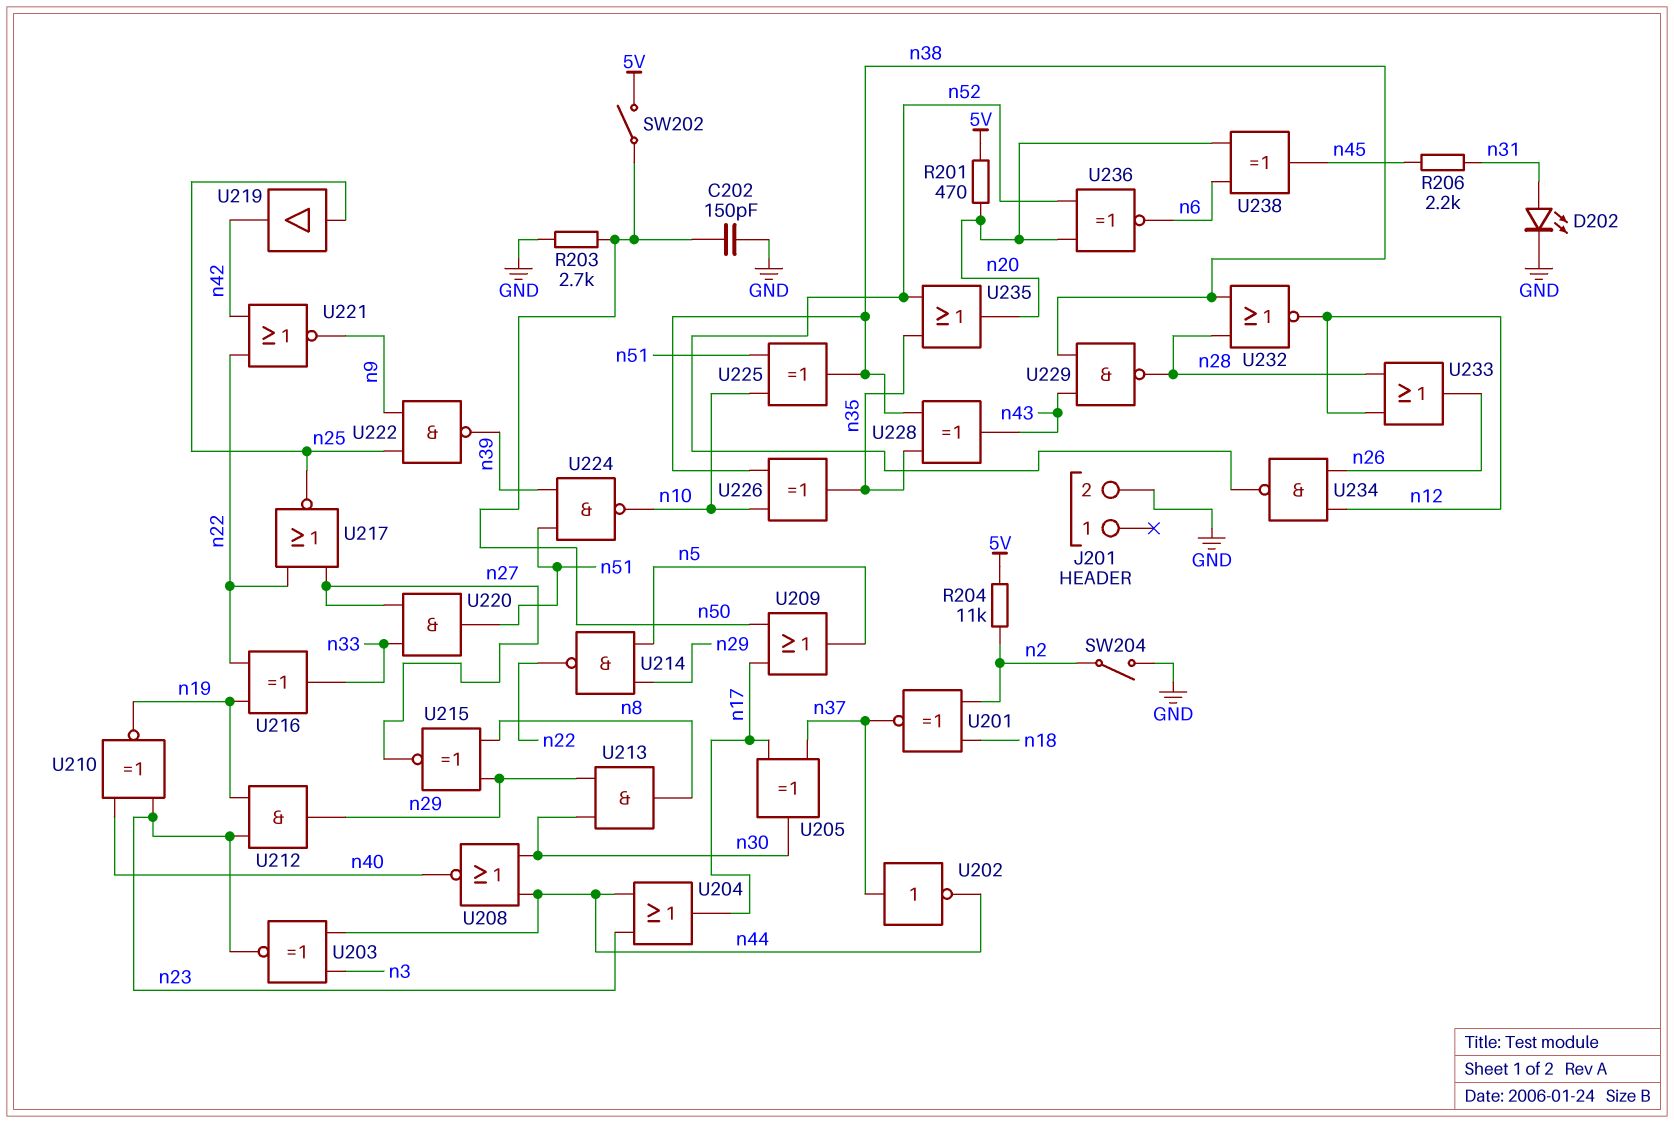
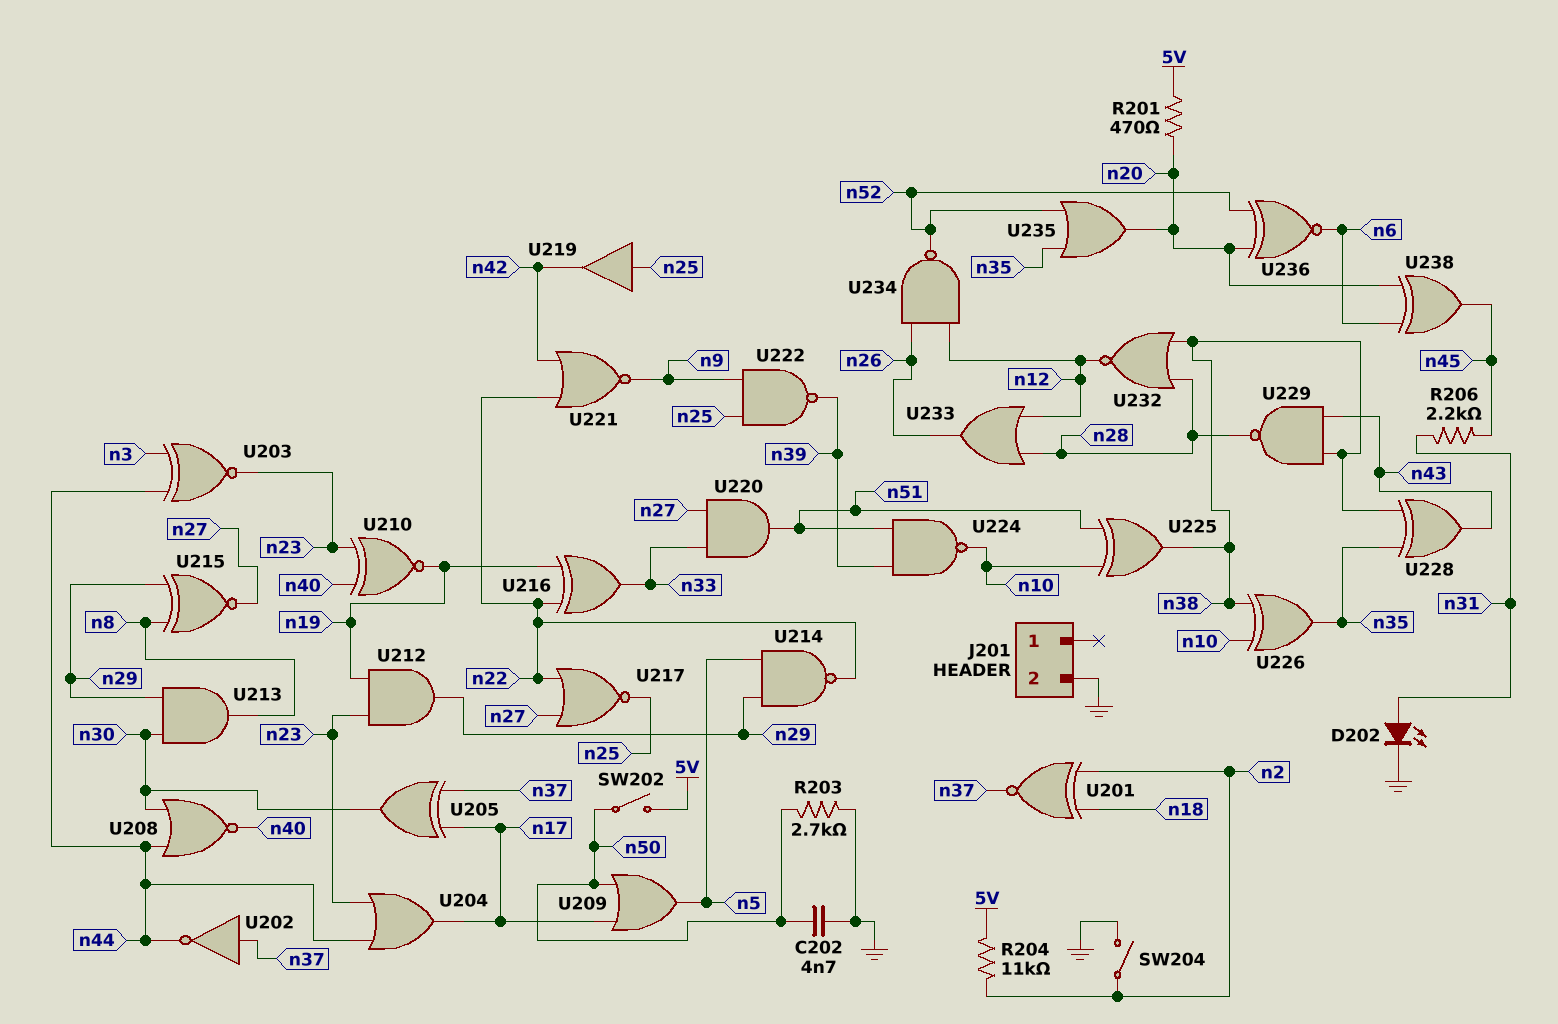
C202: 150pF (GND, n50) -> 4.7nF (GND, n50)

